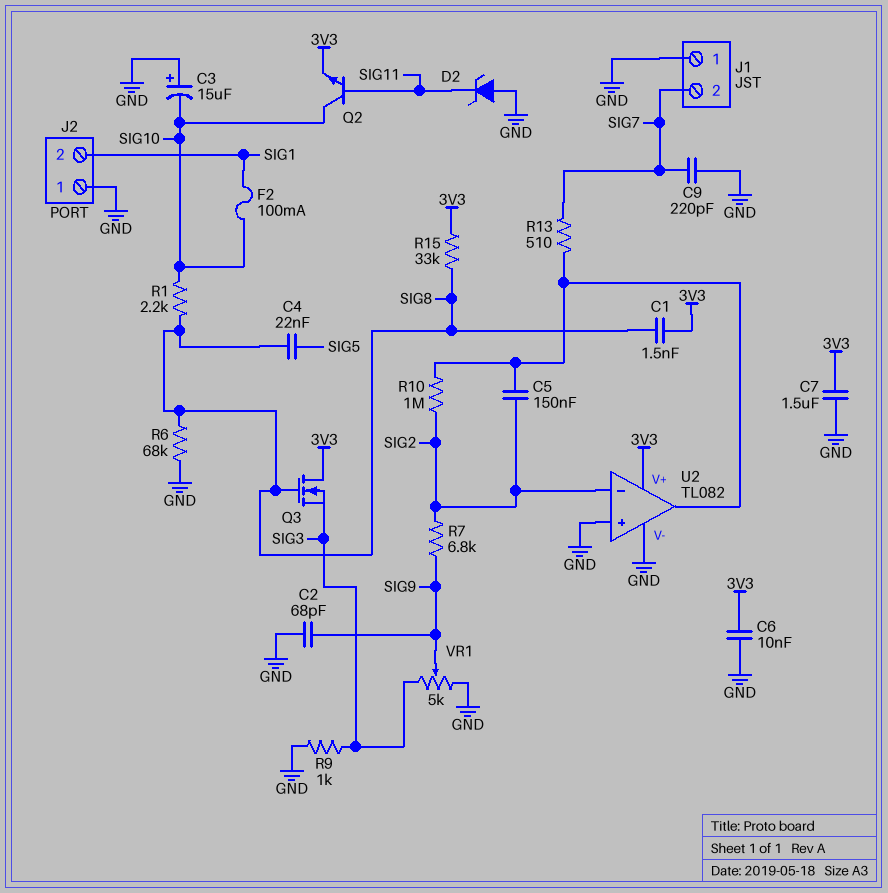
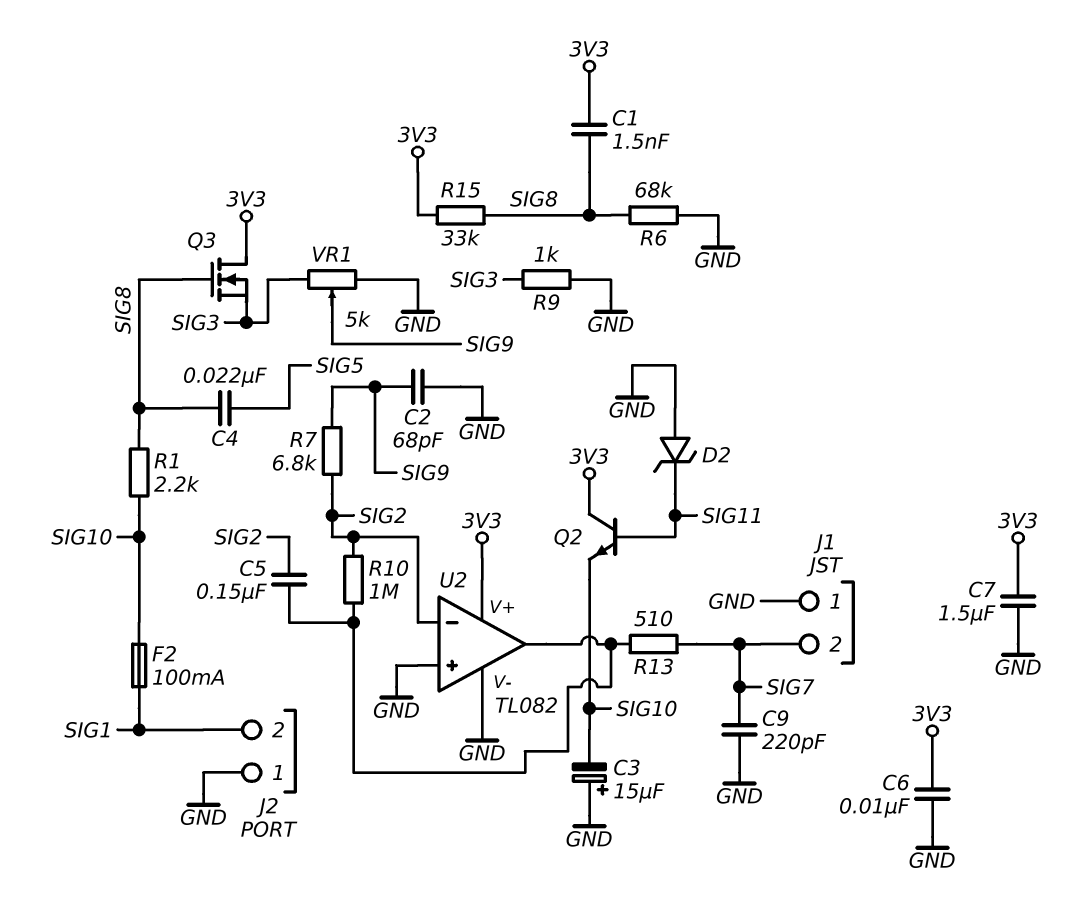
Q2: NPN (B SIG11, C SIG10, E 3V3) -> NPN (B SIG11, C 3V3, E SIG10)

